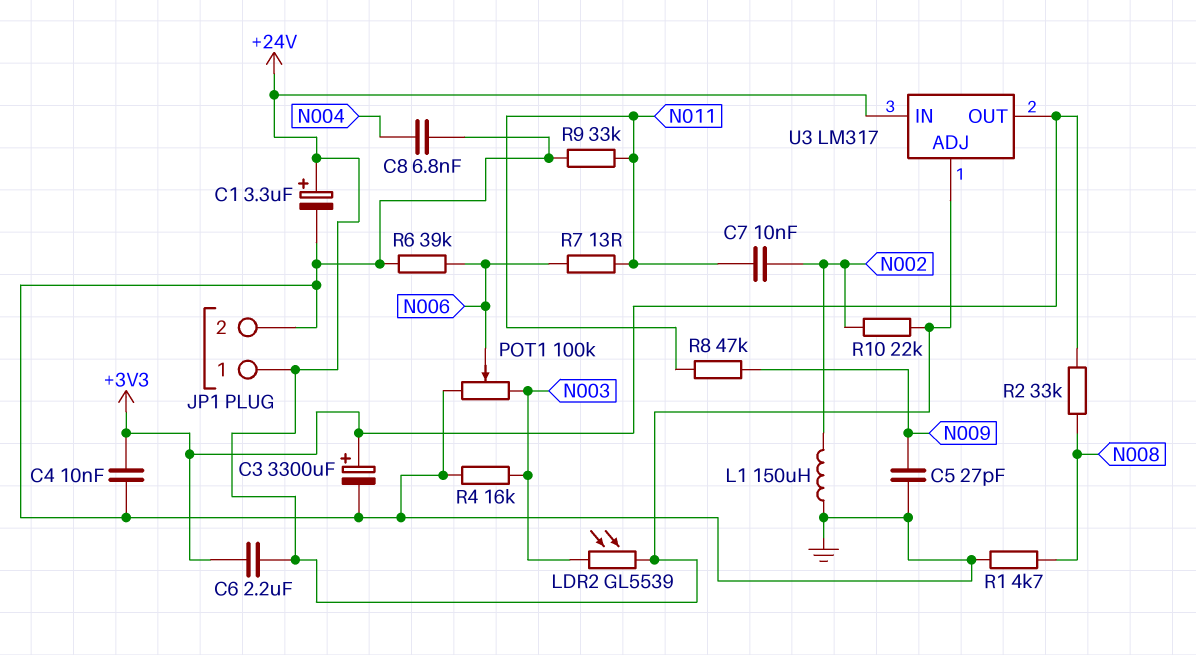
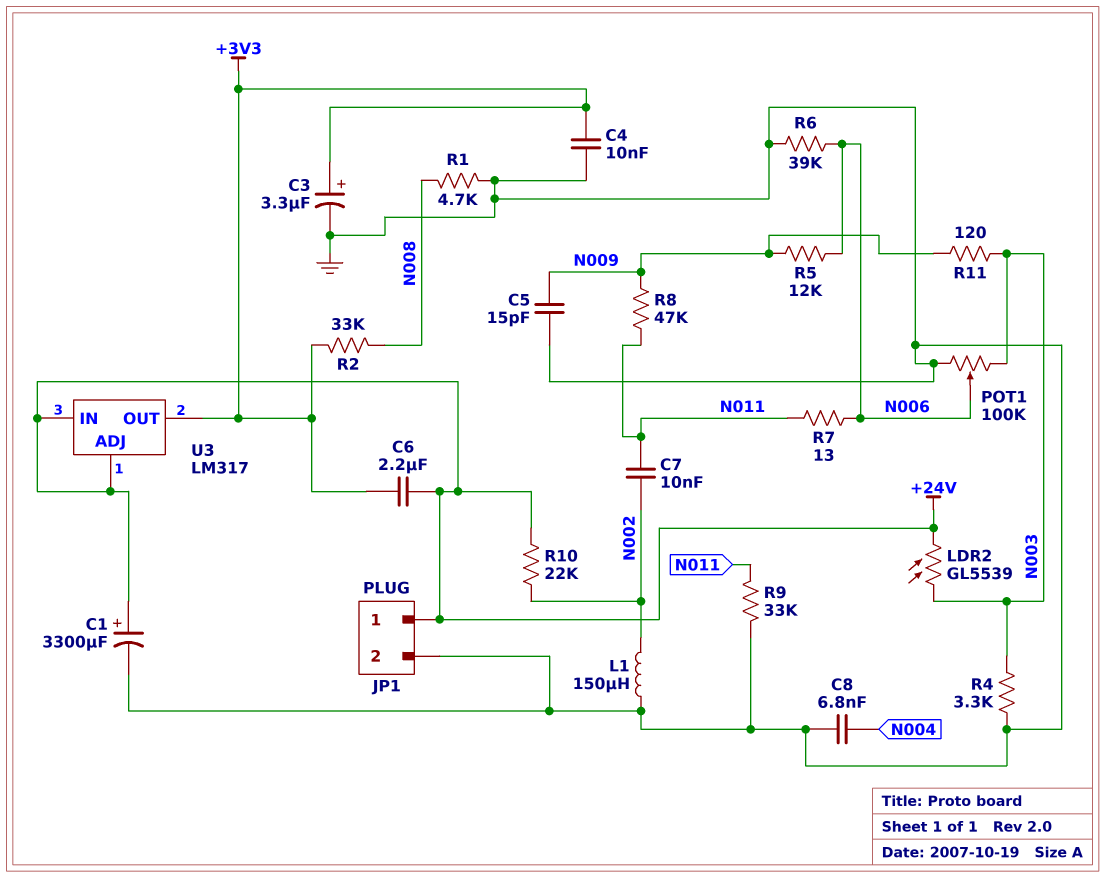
C1: 3.3uF (plus +24V, minus GND) -> 3300uF (plus +24V, minus GND)
C3: 3300uF (plus +3V3, minus GND) -> 3.3uF (plus +3V3, minus GND)
C5: 27pF (GND, N009) -> 15pF (GND, N009)
R4: 16k (GND, N003) -> 3.3k (GND, N003)
R5: none -> 12k (N006, N009)
R11: none -> 120 (N003, N009)

